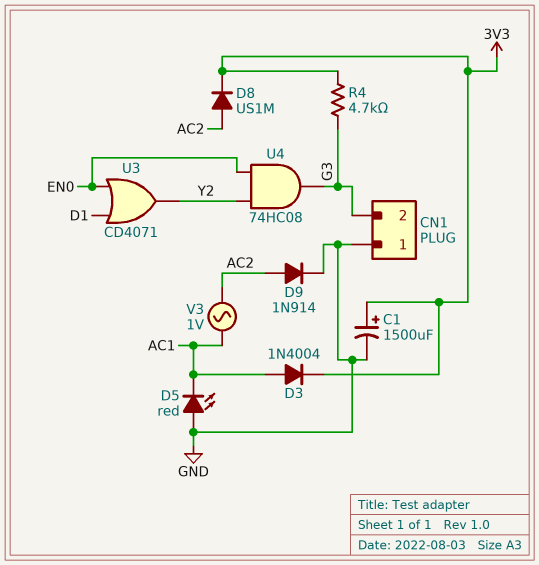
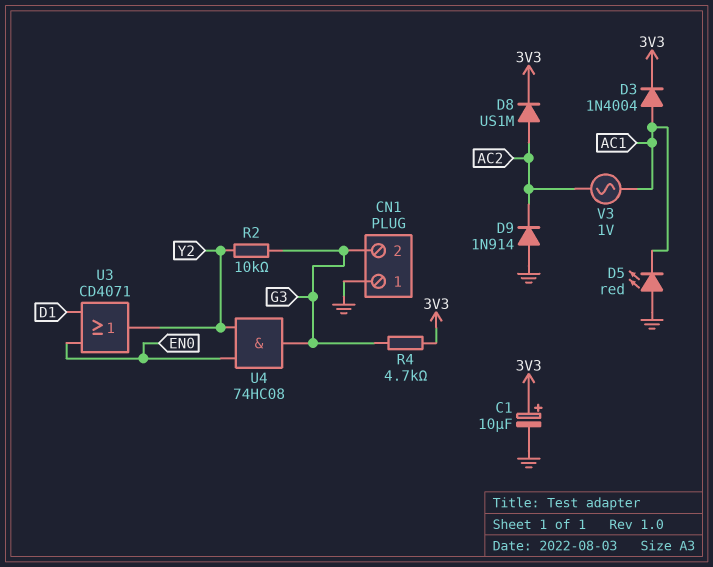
C1: 1500uF (plus 3V3, minus GND) -> 10uF (plus 3V3, minus GND)
D9: diode 1N914 (A AC2, K GND) -> diode 1N914 (A GND, K AC2)
R2: none -> 10k (G3, Y2)

